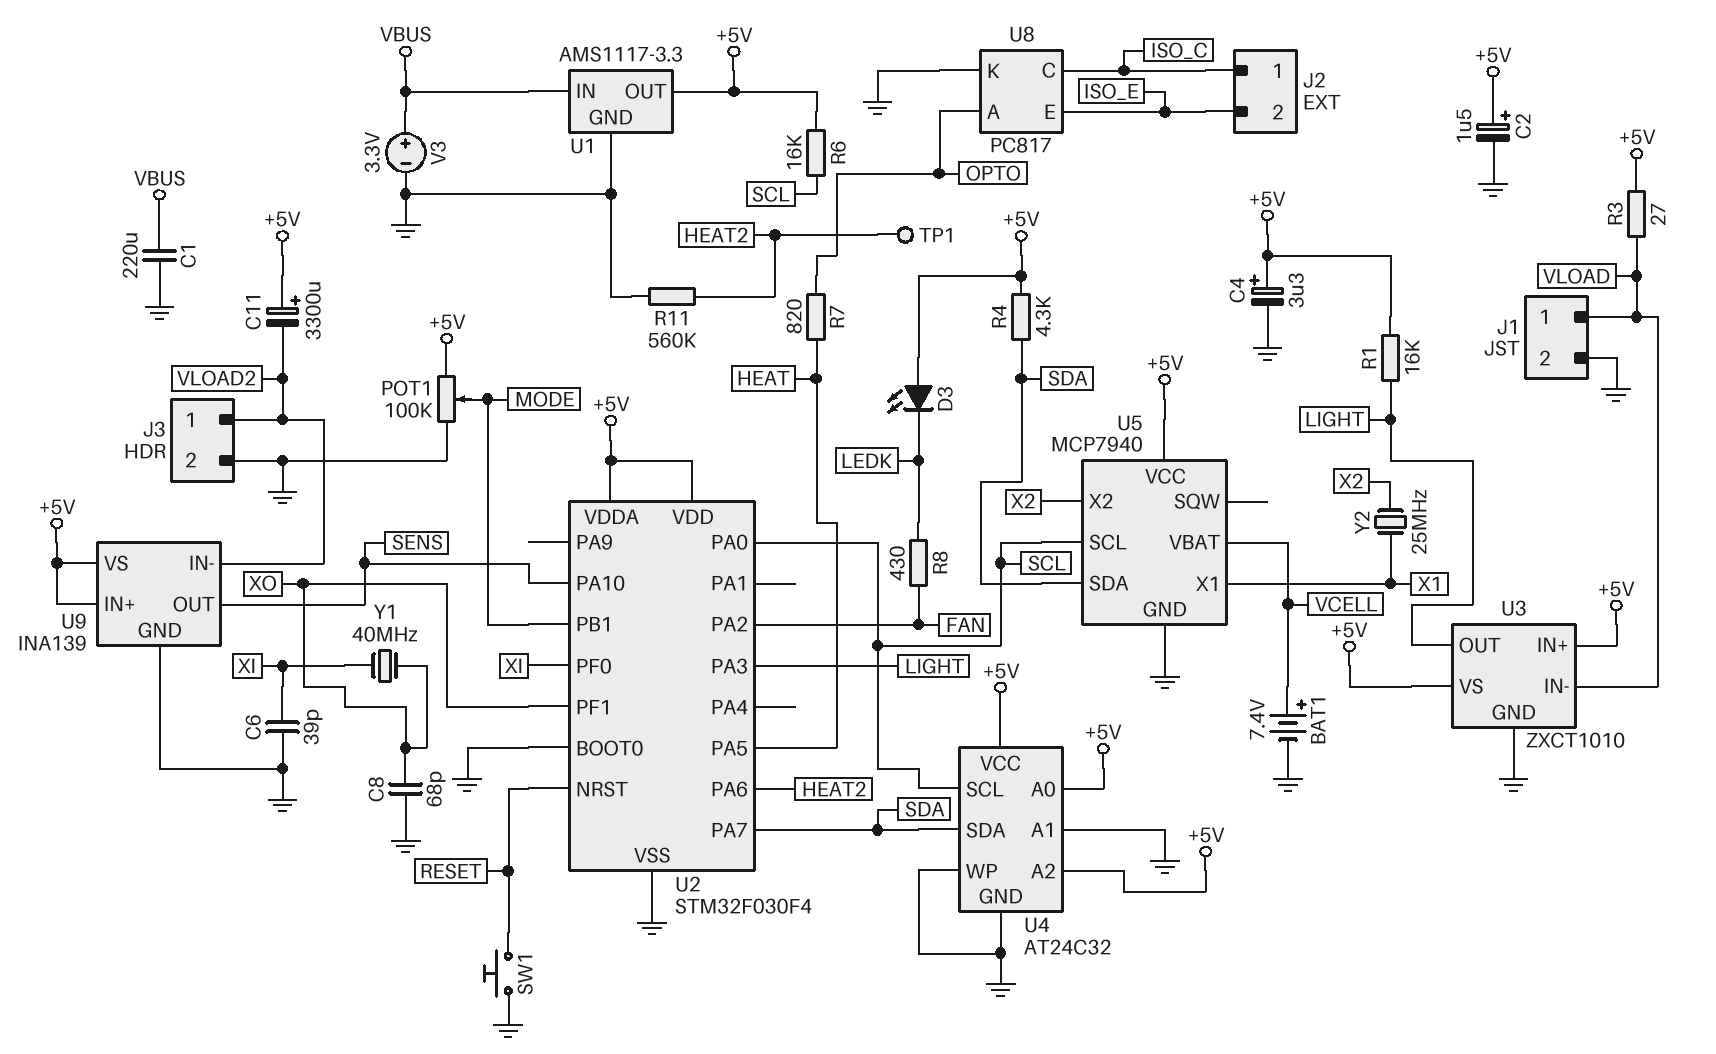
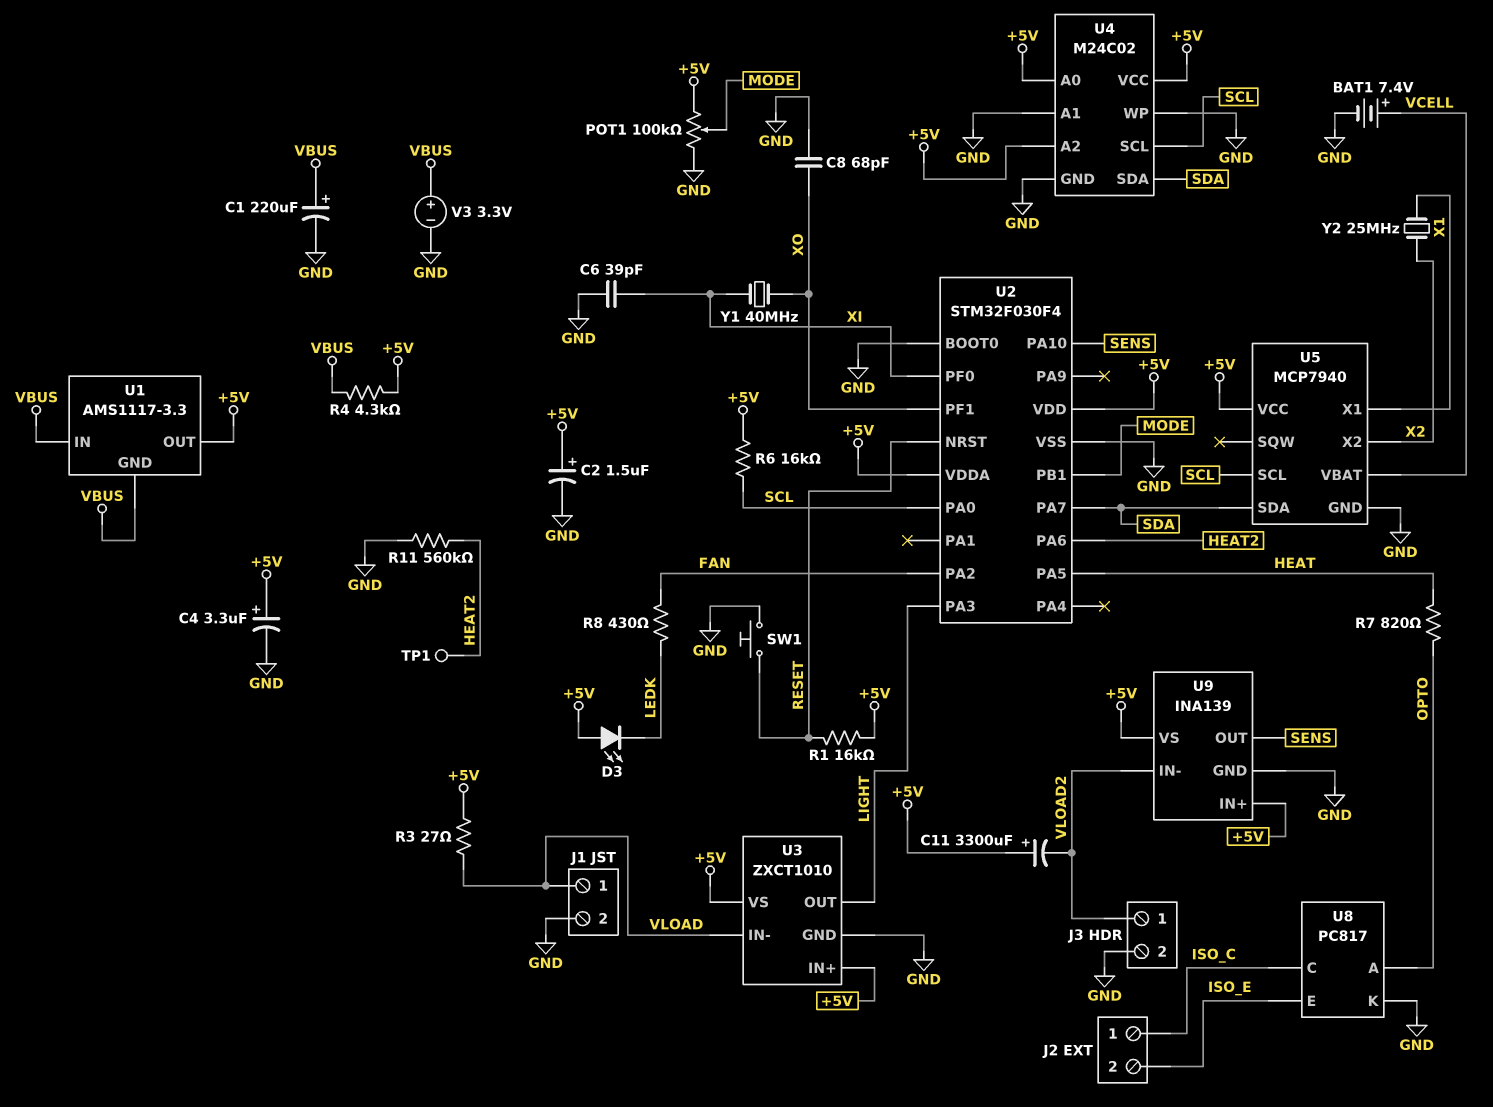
C1: 220uF (GND, VBUS) -> 220uF (plus VBUS, minus GND)
R1: 16k (+5V, LIGHT) -> 16k (+5V, RESET)
R4: 4.3k (+5V, SDA) -> 4.3k (+5V, VBUS)
U1 pin GND: GND -> VBUS
U4: AT24C32 -> M24C02

